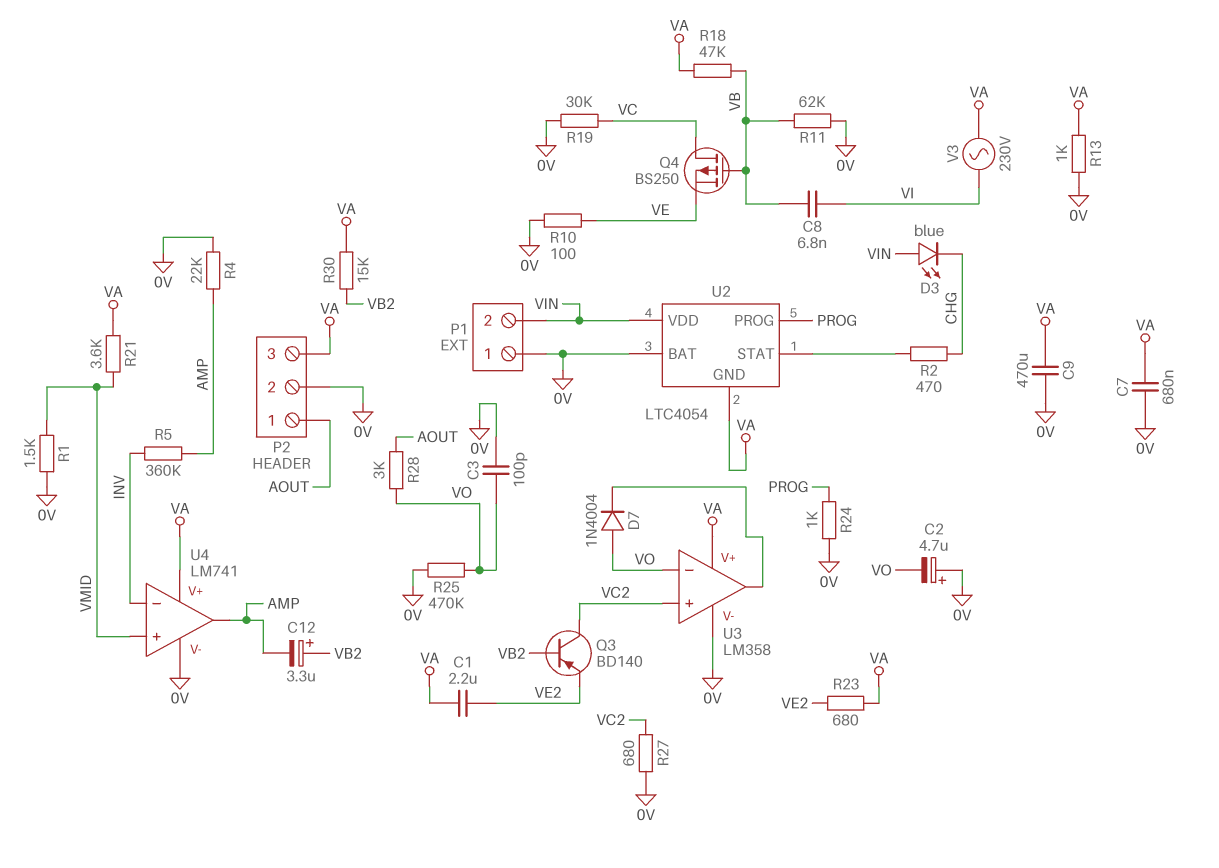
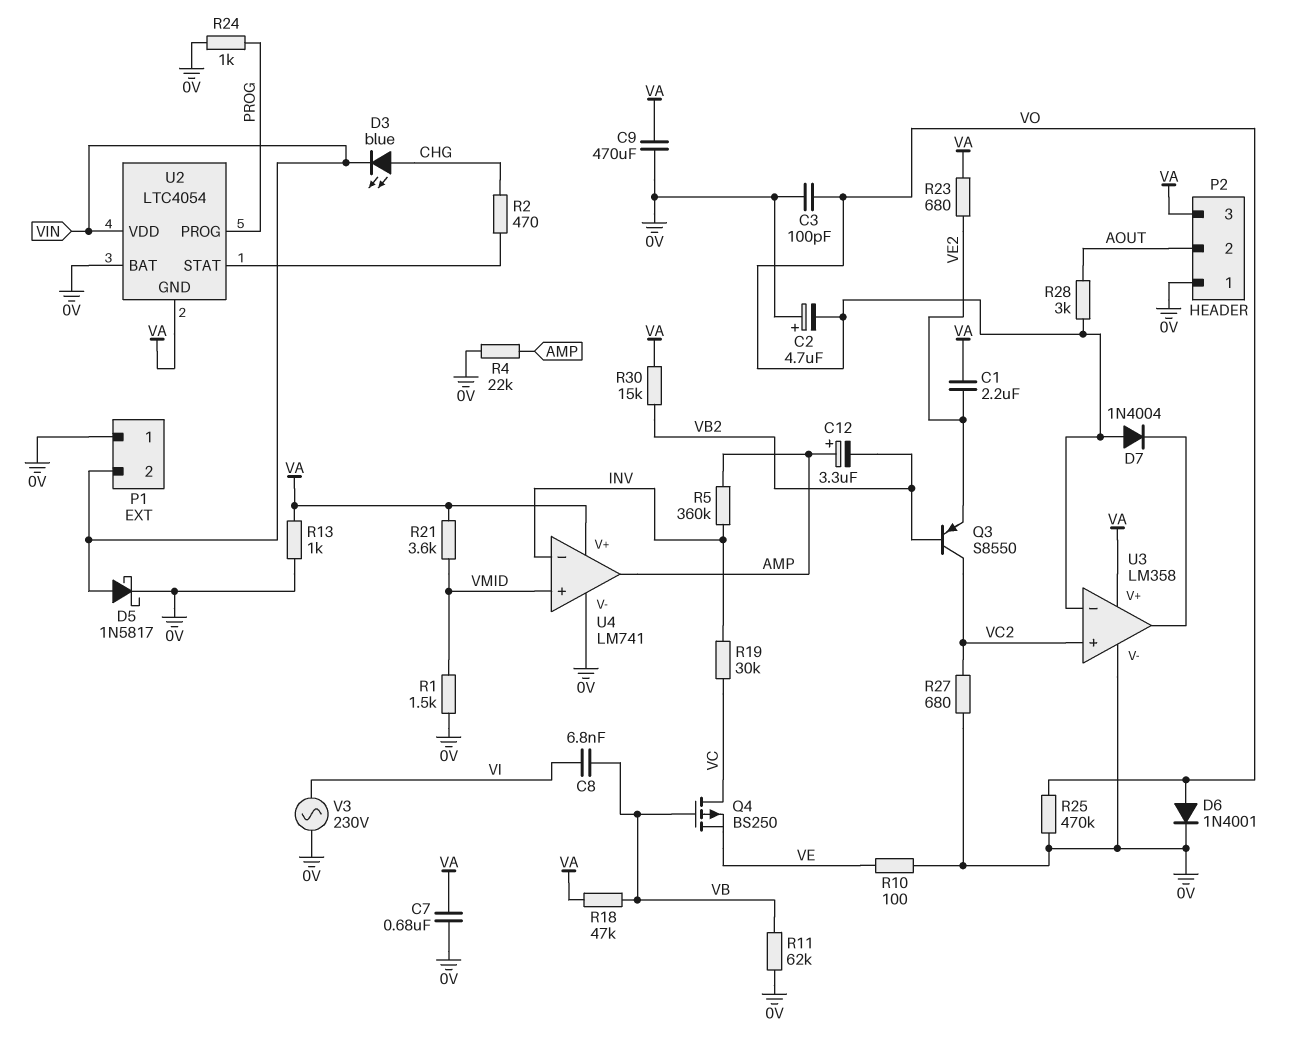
C12: 3.3uF (plus VB2, minus AMP) -> 3.3uF (plus AMP, minus VB2)
D3: LED blue (A VIN, K CHG) -> LED blue (A CHG, K VIN)
D5: none -> schottky 1N5817 (A VIN, K 0V)
D6: none -> diode 1N4001 (A VO, K 0V)
P2 pin 1: AOUT -> 0V
P2 pin 2: 0V -> AOUT
Q3: PNP BD140 (B VB2, C VC2, E VE2) -> PNP S8550 (B VB2, C VC2, E VE2)
R19: 30k (0V, VC) -> 30k (INV, VC)
V3: AC 230V (VA, VI) -> AC 230V (0V, VI)

